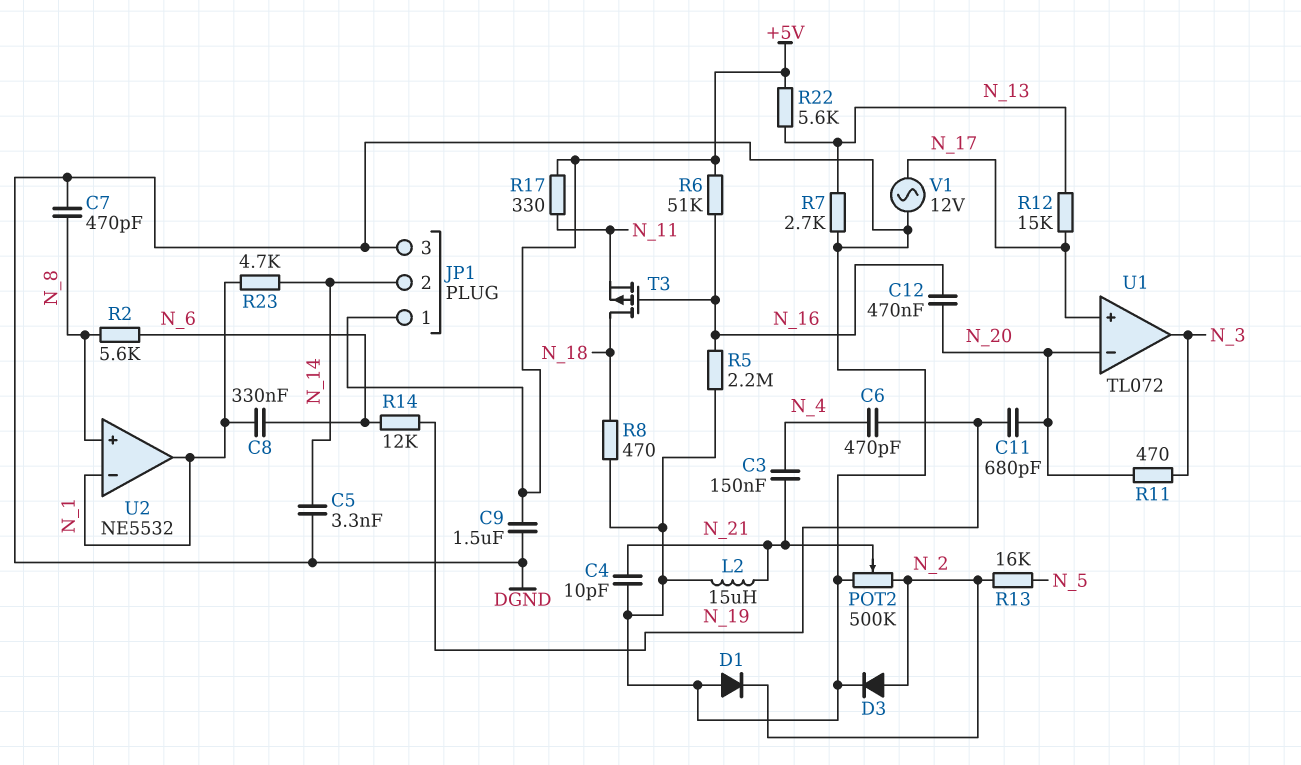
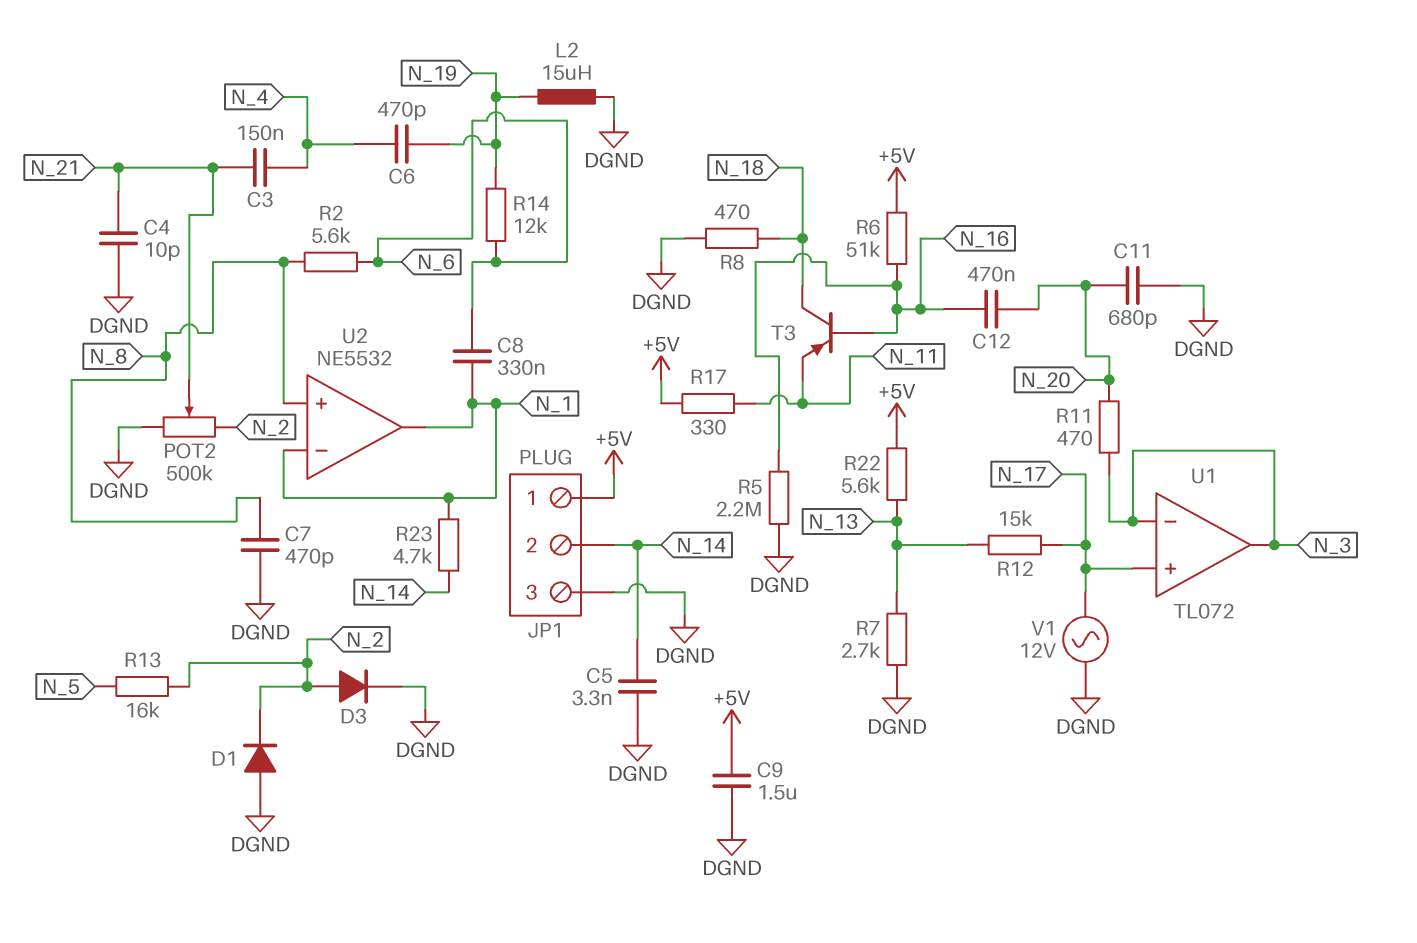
C11: 680pF (N_19, N_20) -> 680pF (DGND, N_20)
L2: 15uH (DGND, N_21) -> 15uH (DGND, N_19)
T3: PMOS (G N_16, D N_18, S N_11) -> PNP (B N_16, C N_18, E N_11)
U1 pin in-: N_20 -> N_3

